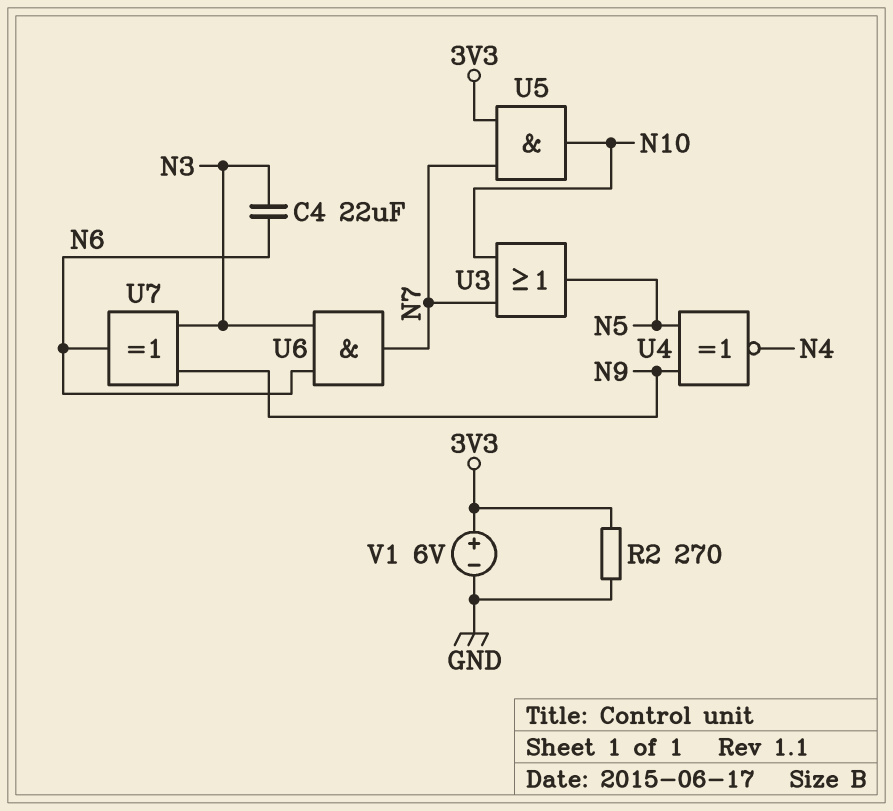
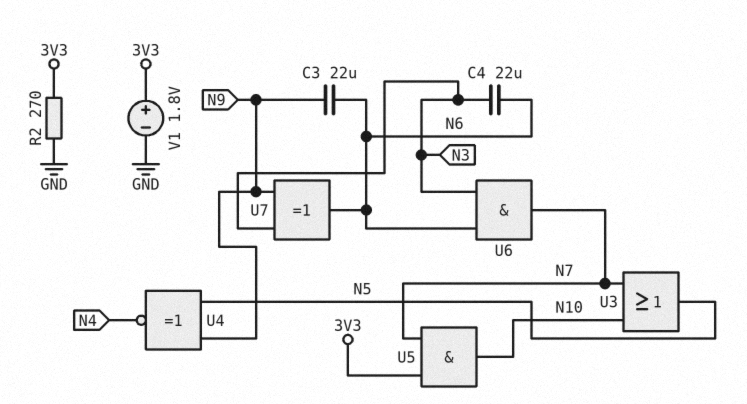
C3: none -> 22uF (N6, N9)
V1: 6V (plus 3V3, minus GND) -> 1.8V (plus 3V3, minus GND)

